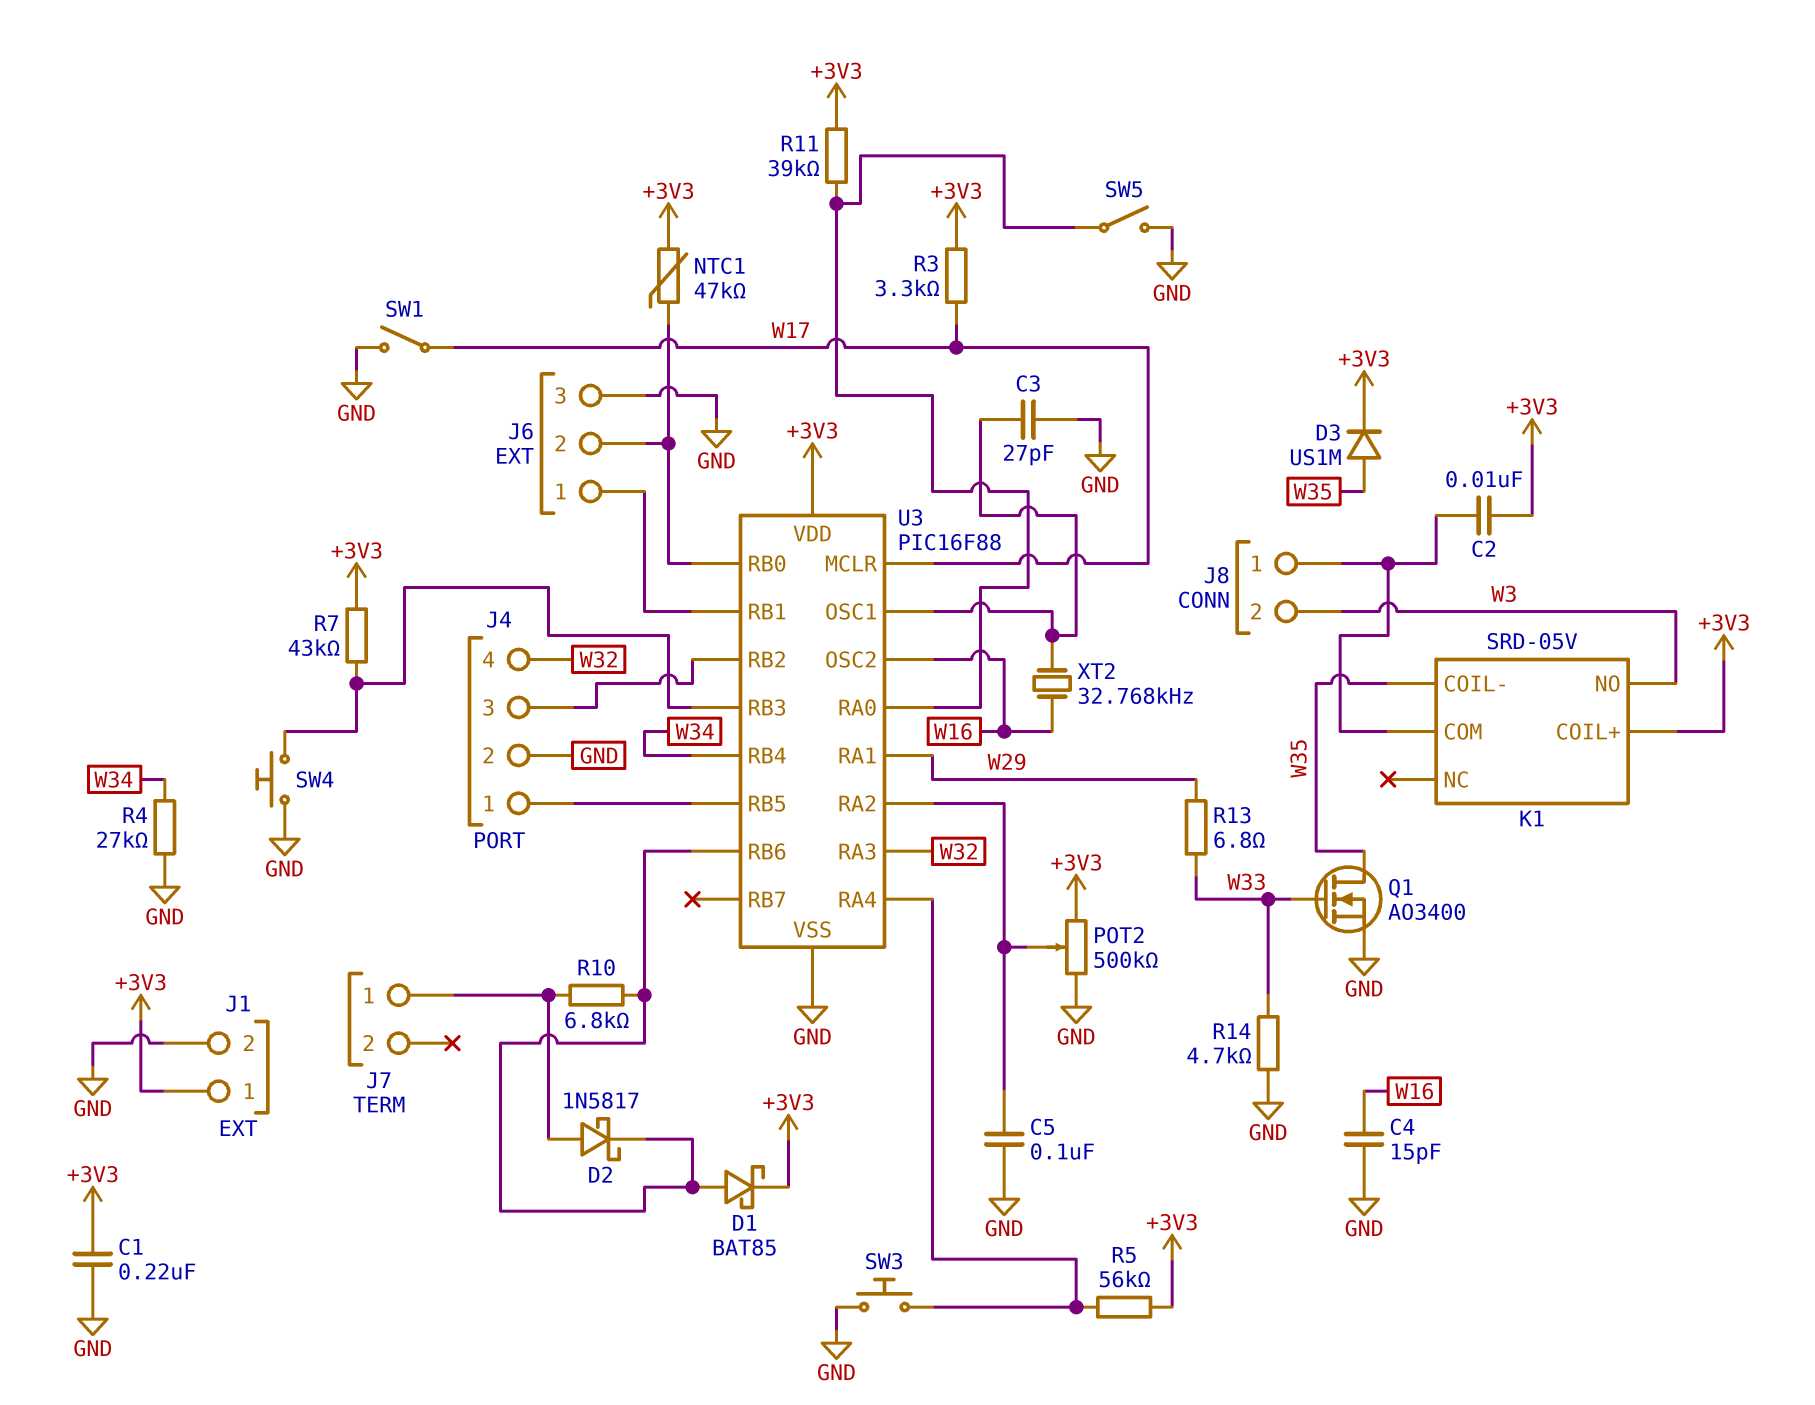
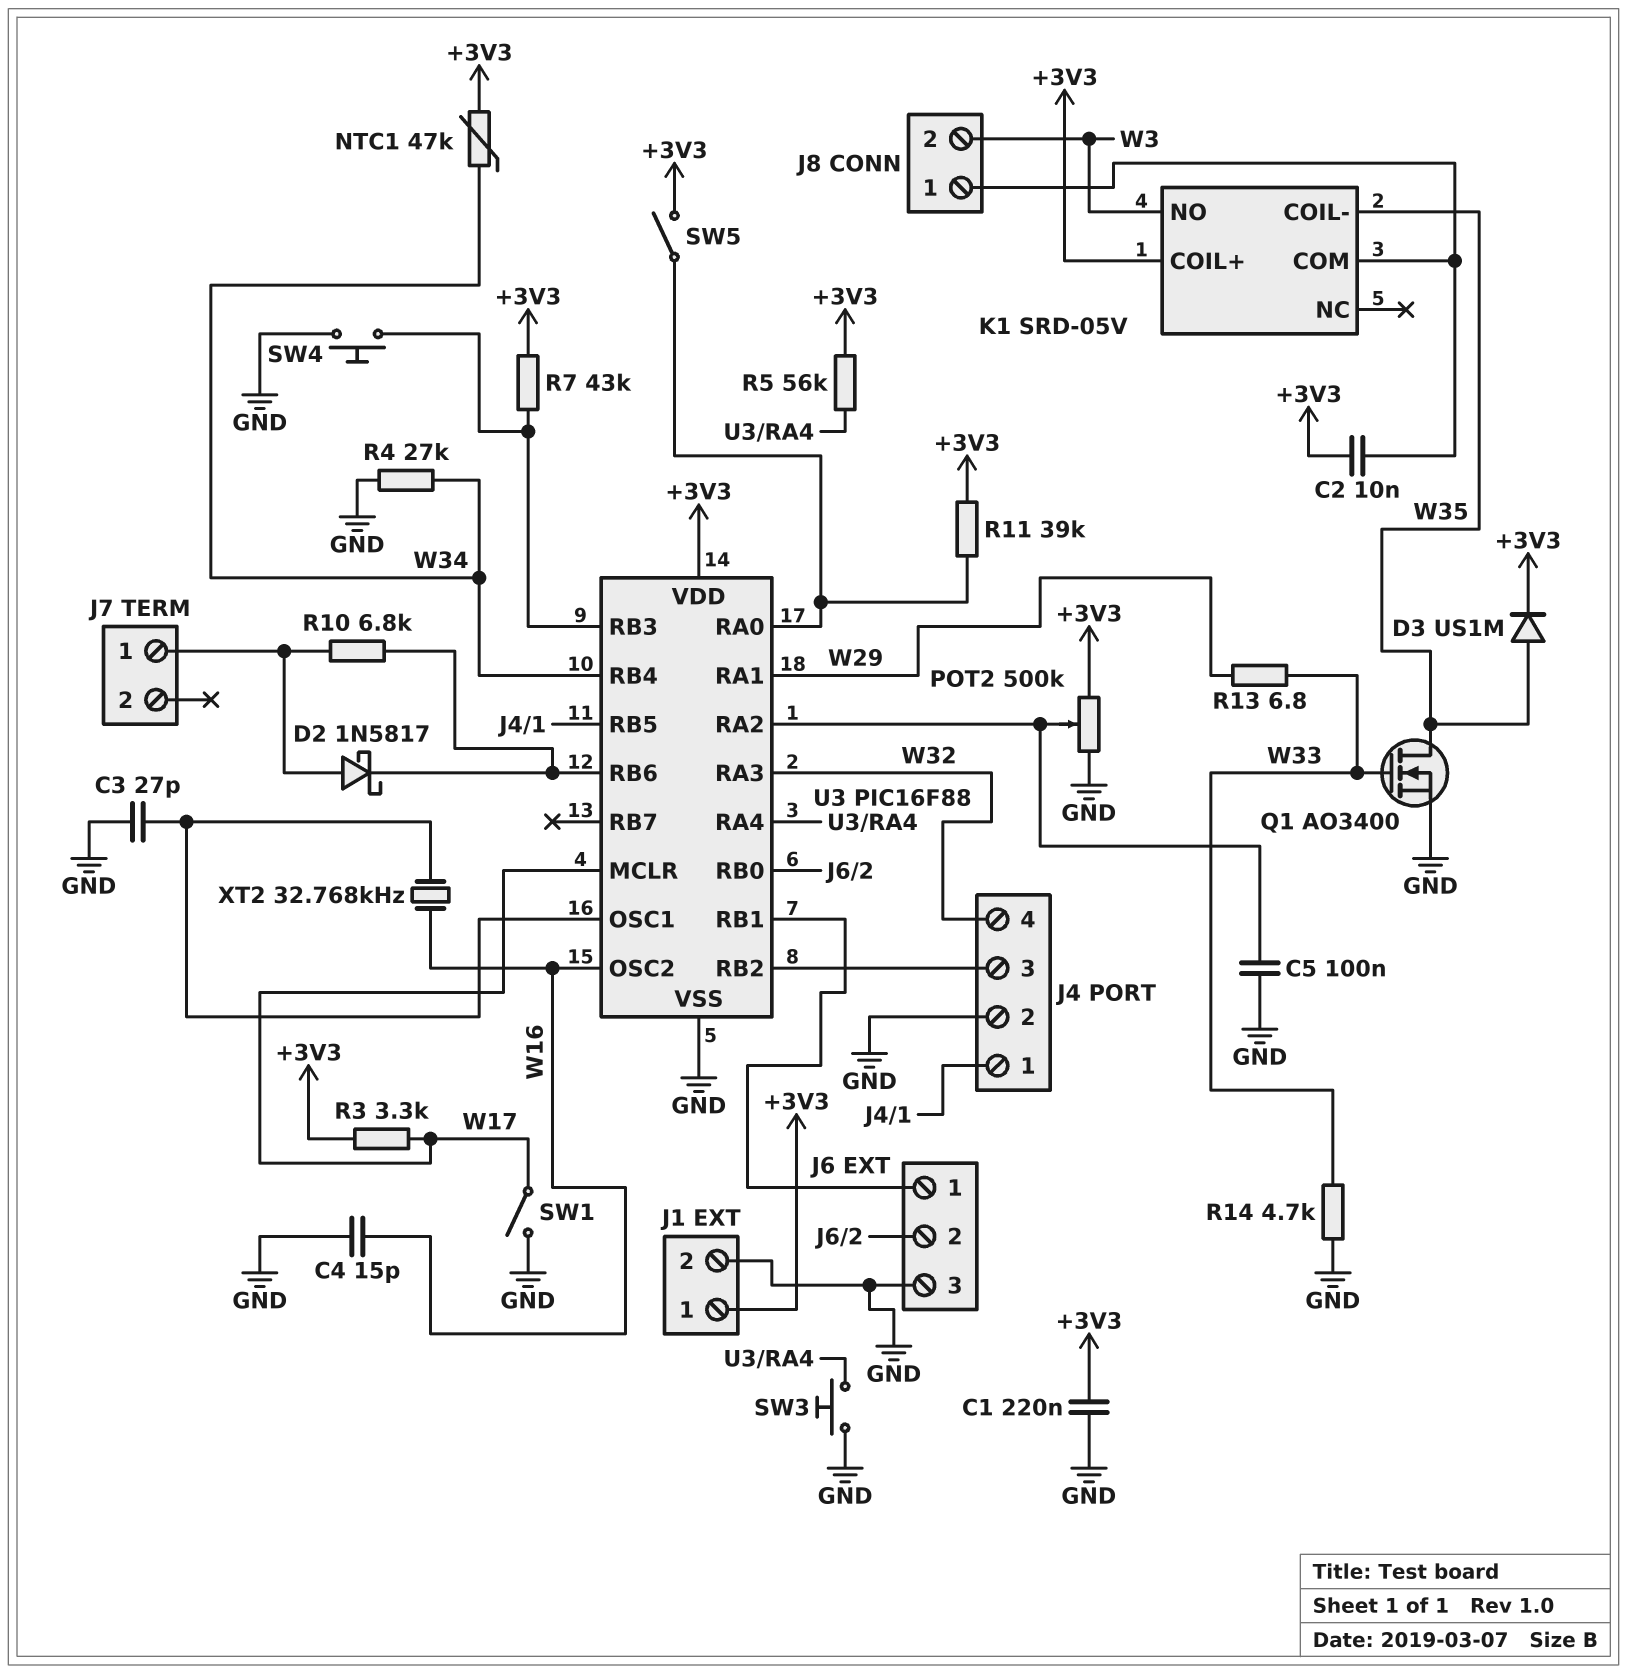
D1: schottky BAT85 (A U3/RB6, K +3V3) -> none
NTC1: 47k (+3V3, J6/2) -> 47k (+3V3, W34)
SW5: switch (GND, U3/RA0) -> switch (+3V3, U3/RA0)

